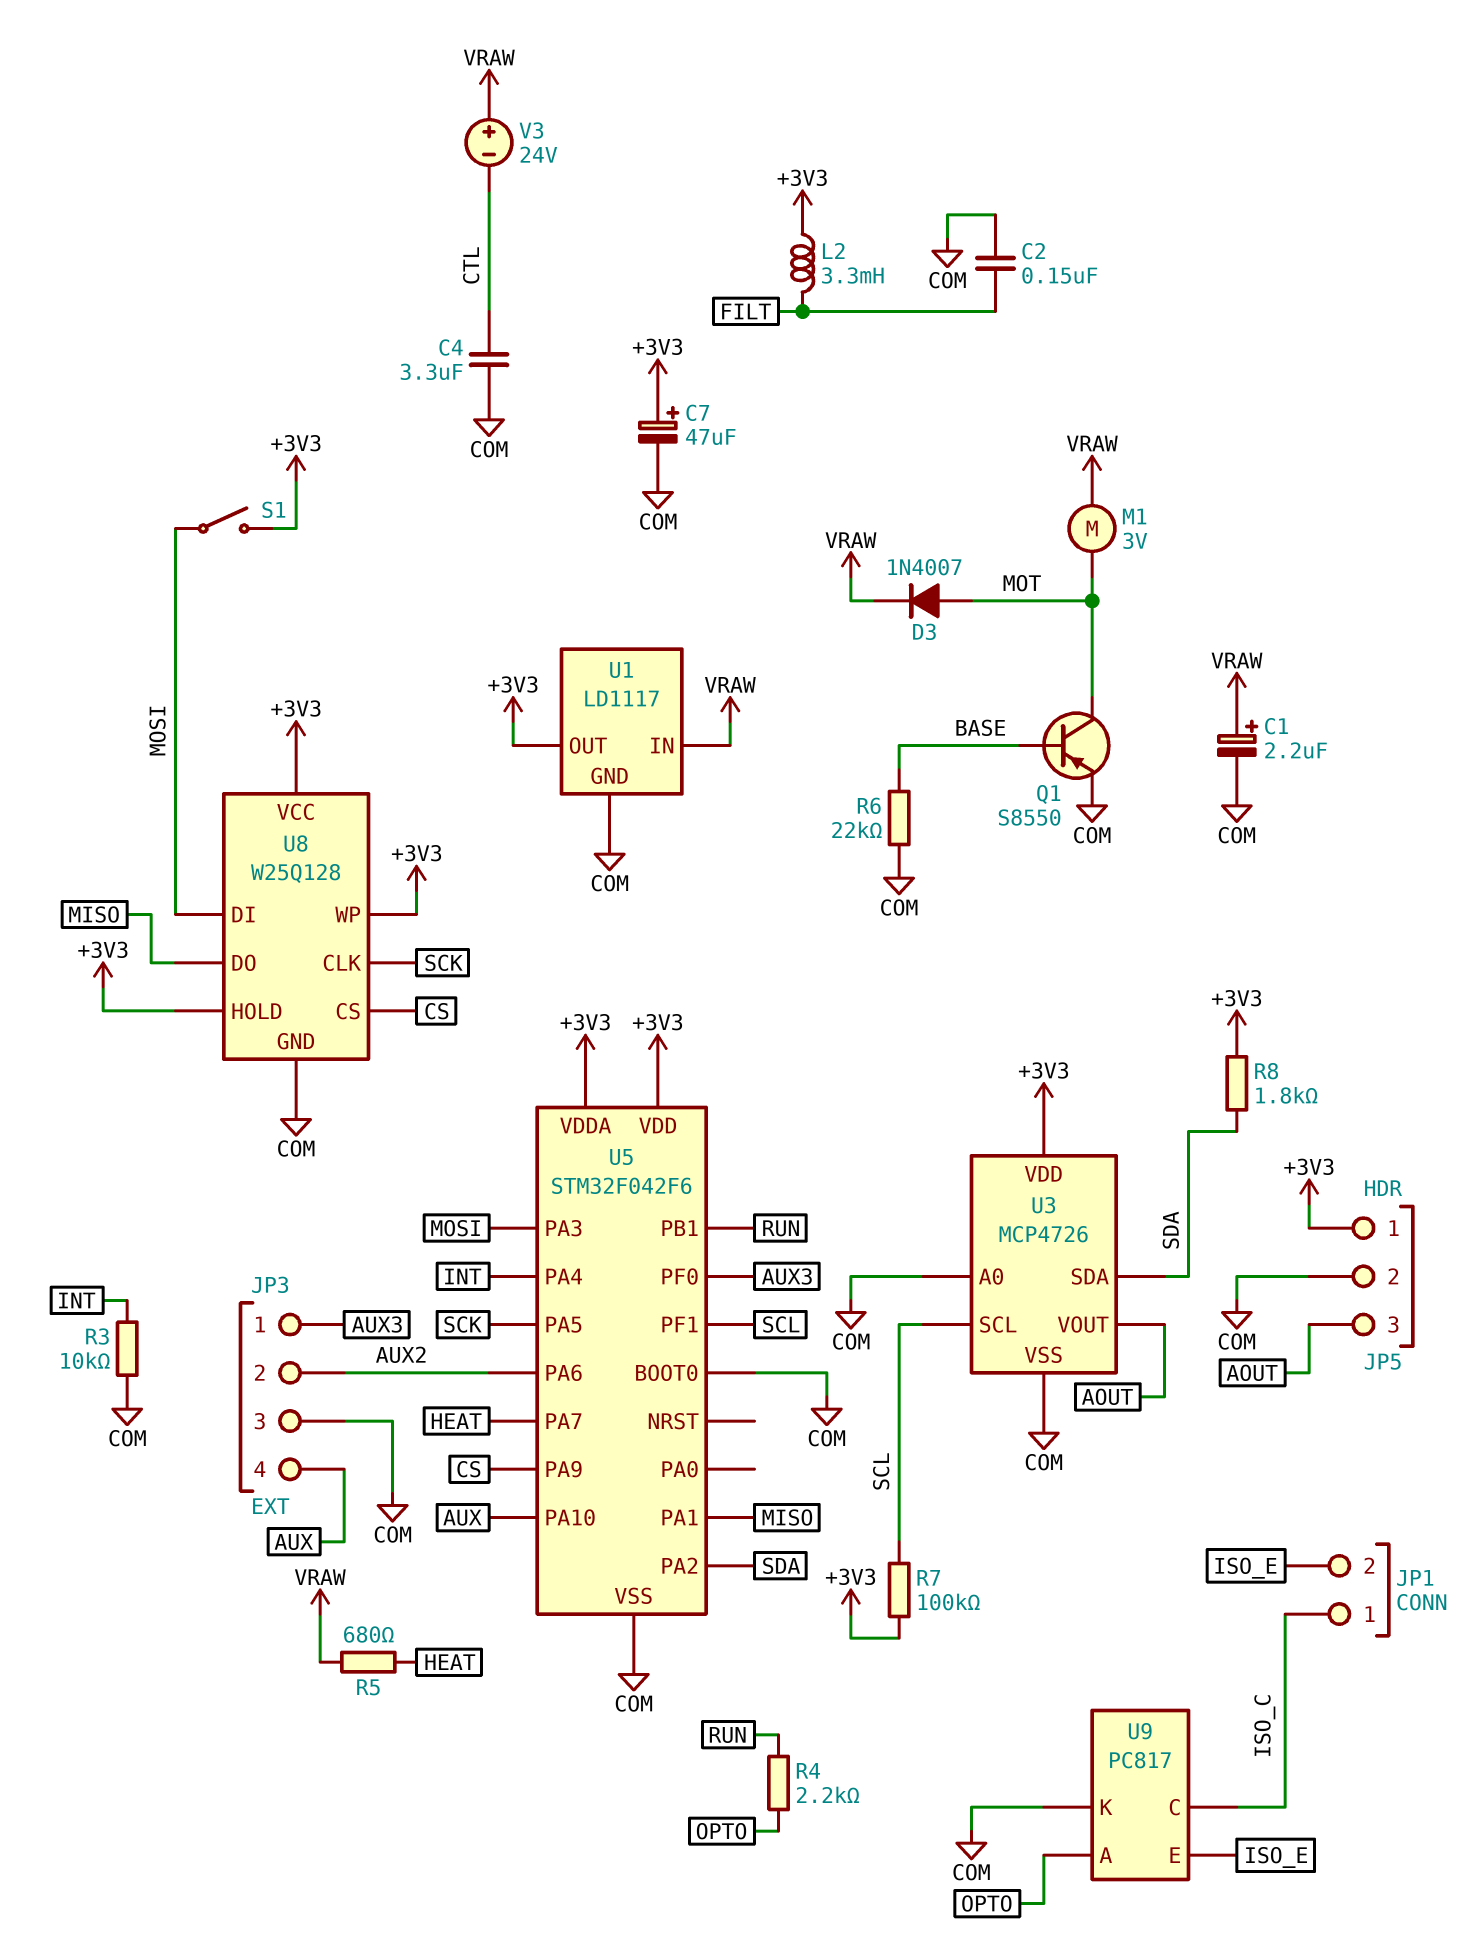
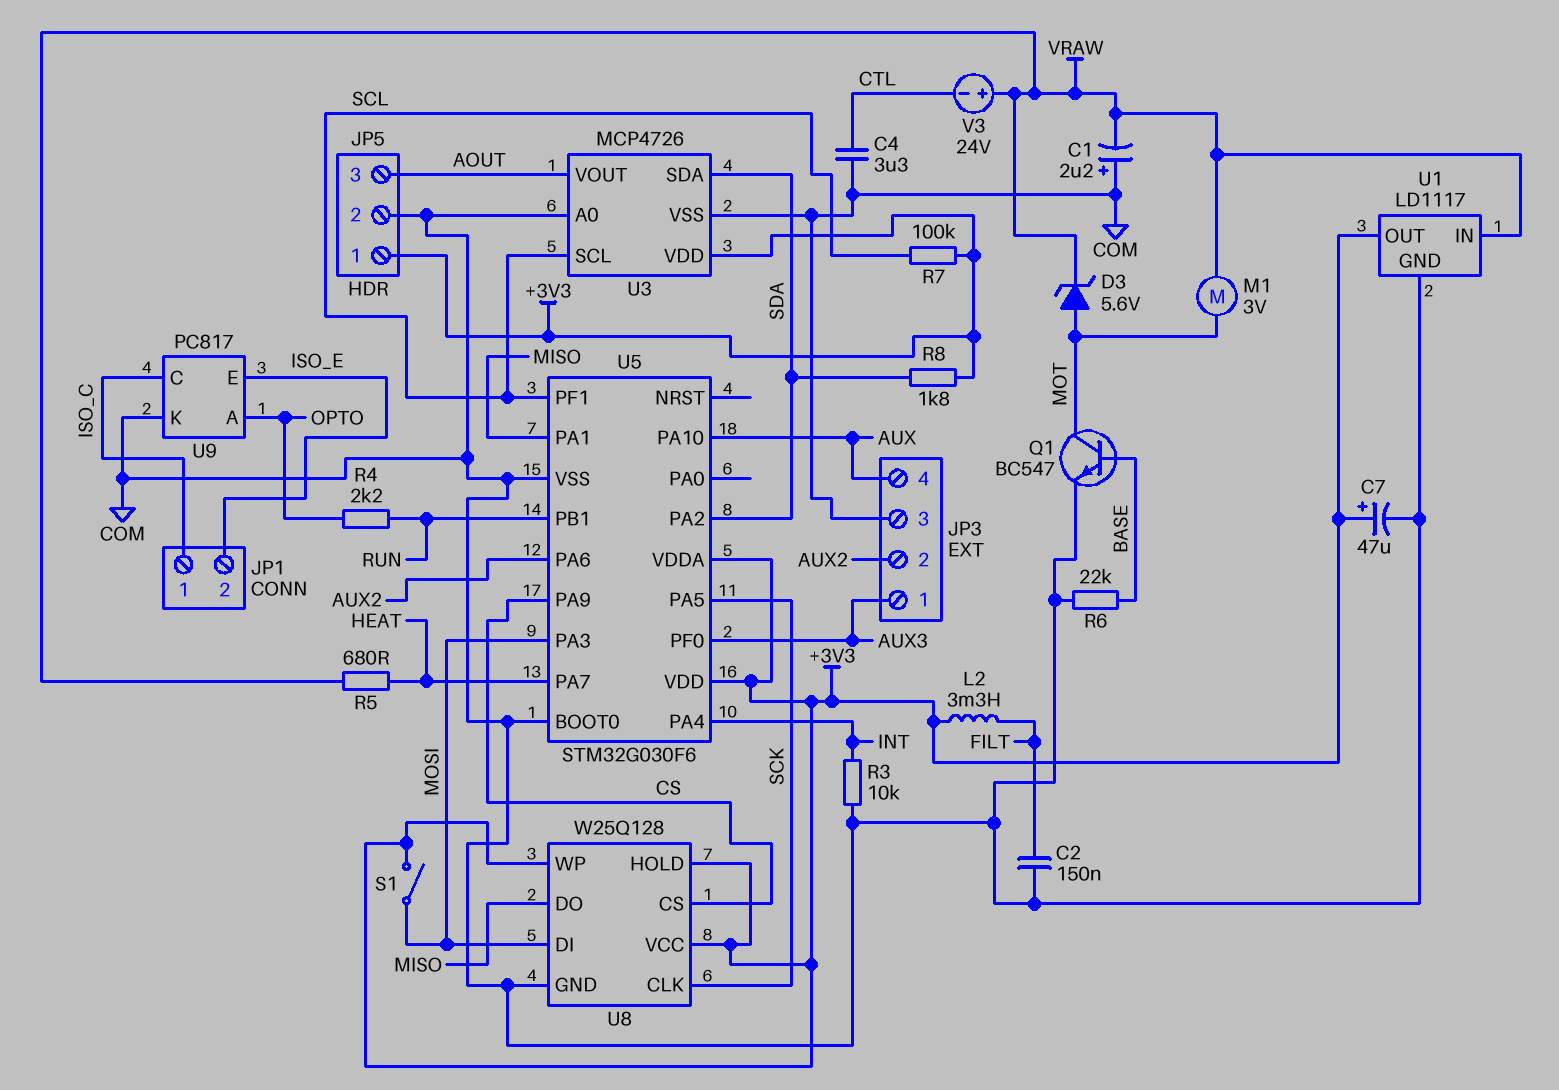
C1: 2.2uF (plus VRAW, minus COM) -> 2.2uF (plus COM, minus VRAW)
D3: diode 1N4007 (A MOT, K VRAW) -> zener 5.6V (A MOT, K VRAW)
Q1: PNP S8550 (B BASE, C MOT, E COM) -> NPN BC547 (B BASE, C MOT, E COM)
U5: STM32F042F6 -> STM32G030F6

